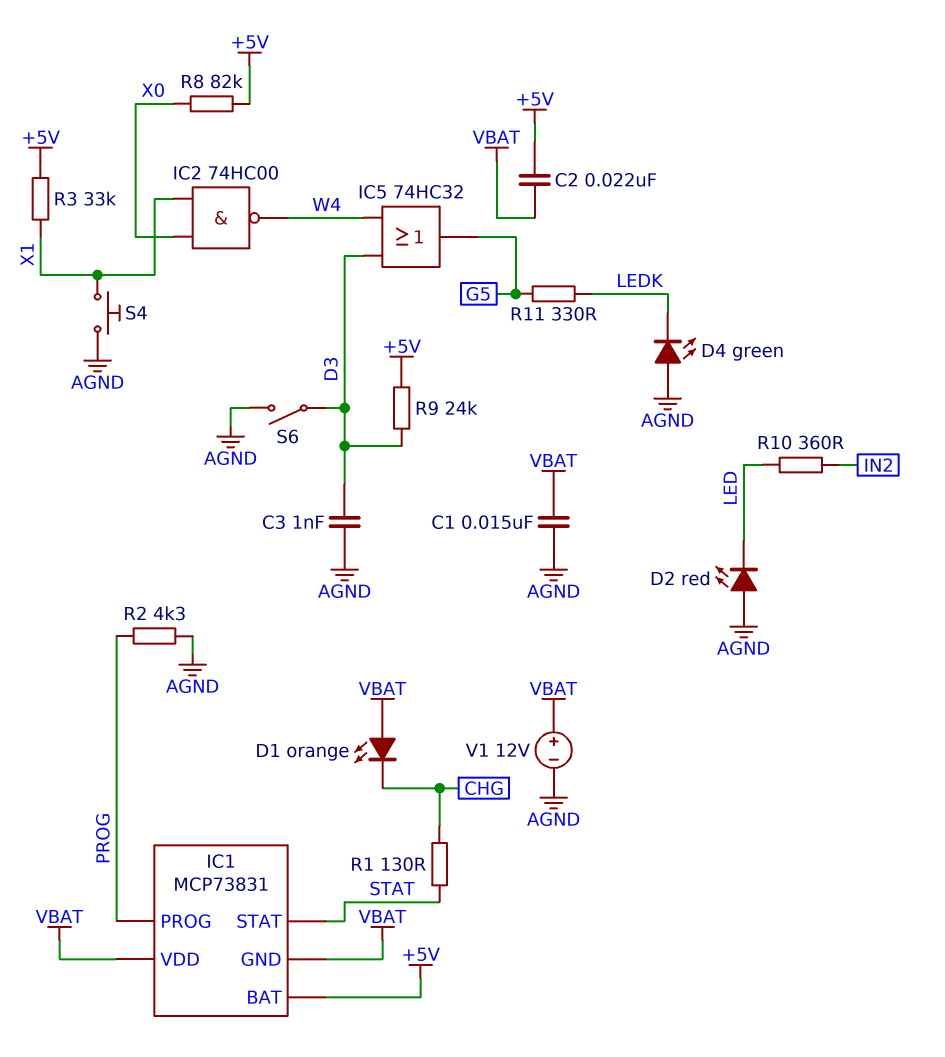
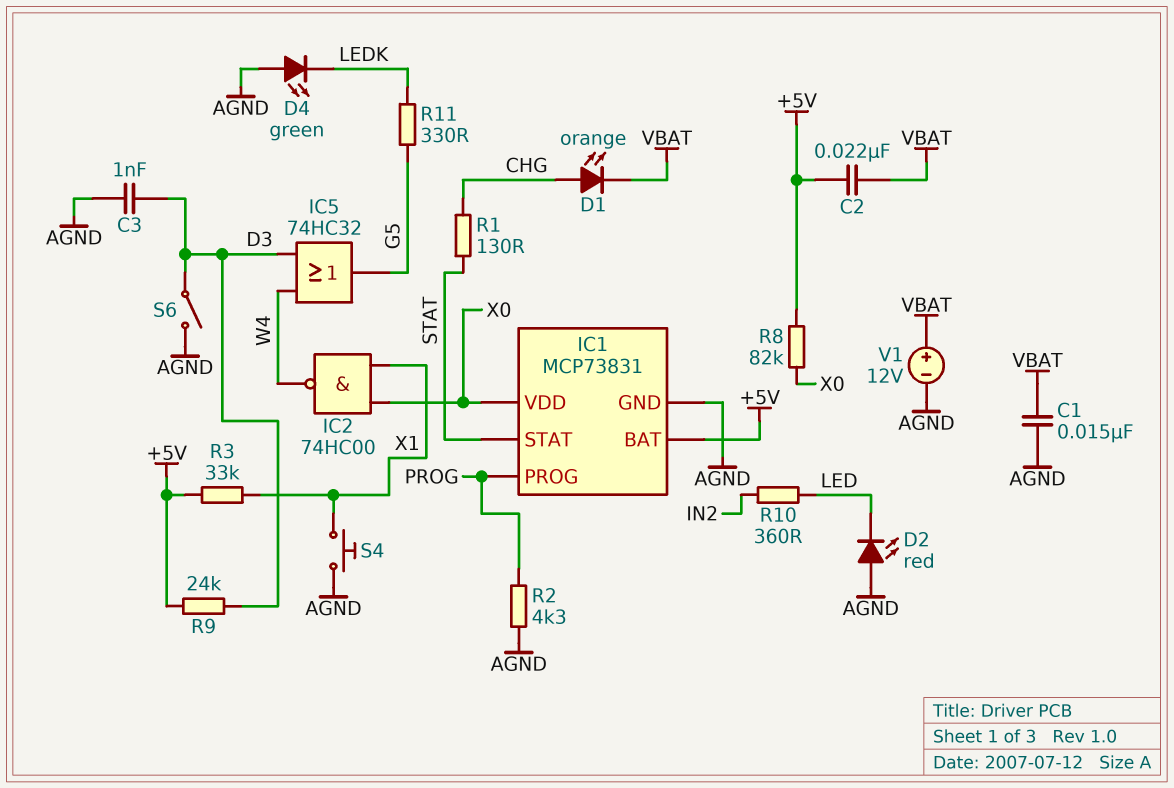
D1: LED orange (A VBAT, K CHG) -> LED orange (A CHG, K VBAT)
IC1 pin GND: VBAT -> AGND
IC1 pin VDD: VBAT -> X0

